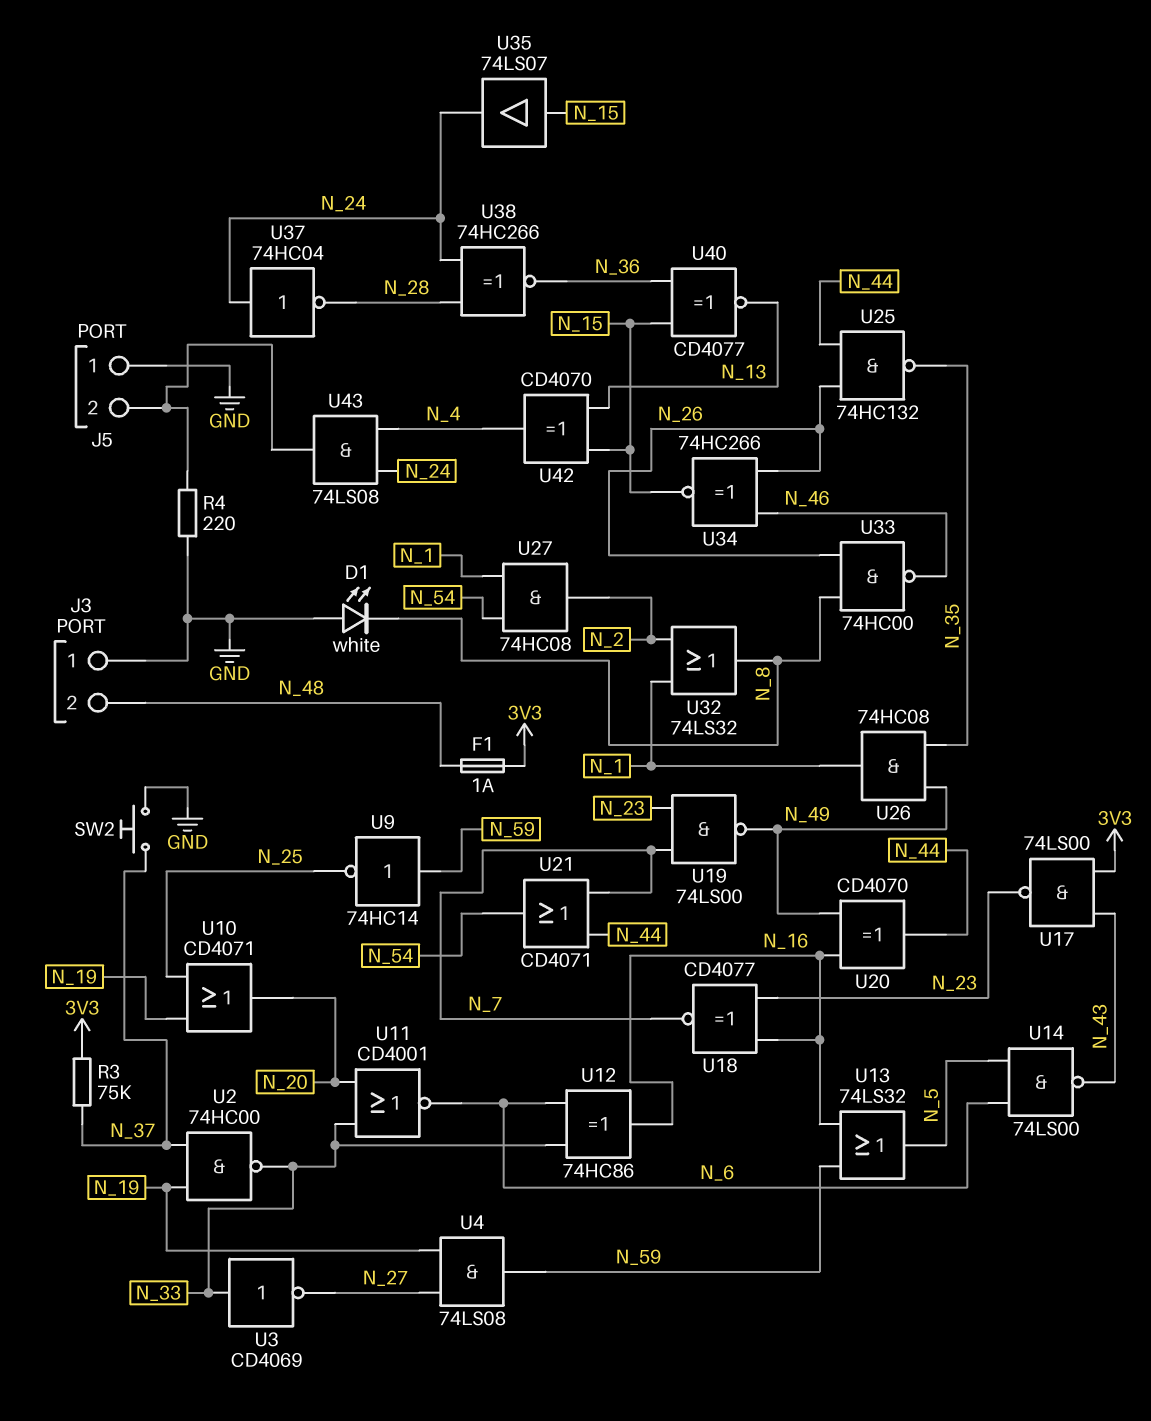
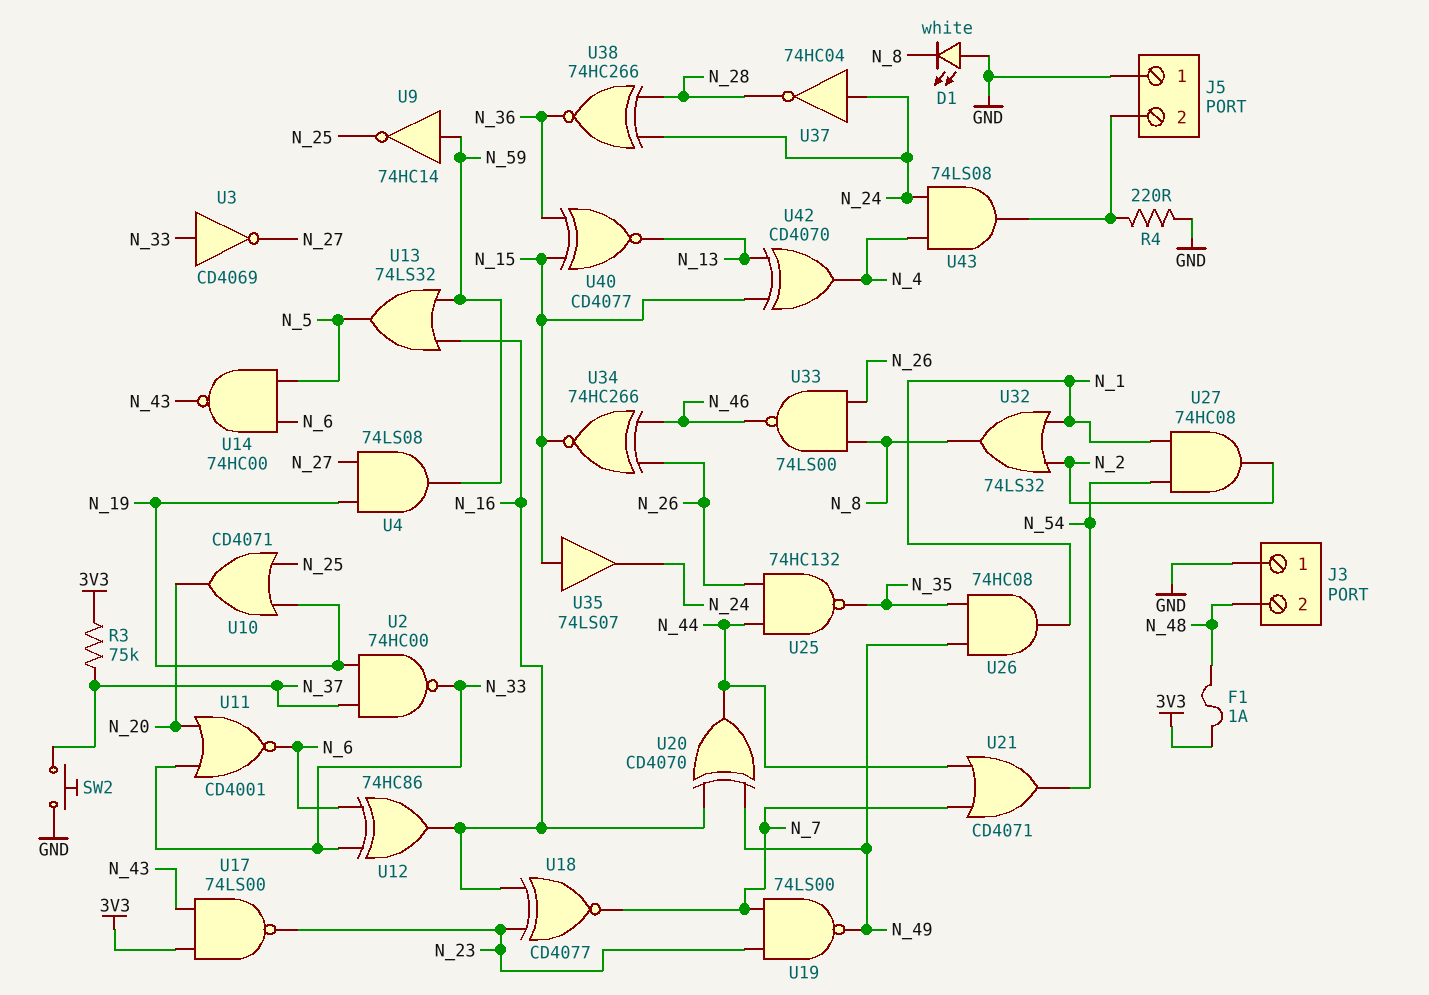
U14: NAND 74LS00 (in N_5, in N_6, out N_43) -> NAND 74HC00 (in N_5, in N_6, out N_43)
U33: NAND 74HC00 (in N_8, in N_26, out N_46) -> NAND 74LS00 (in N_8, in N_26, out N_46)

